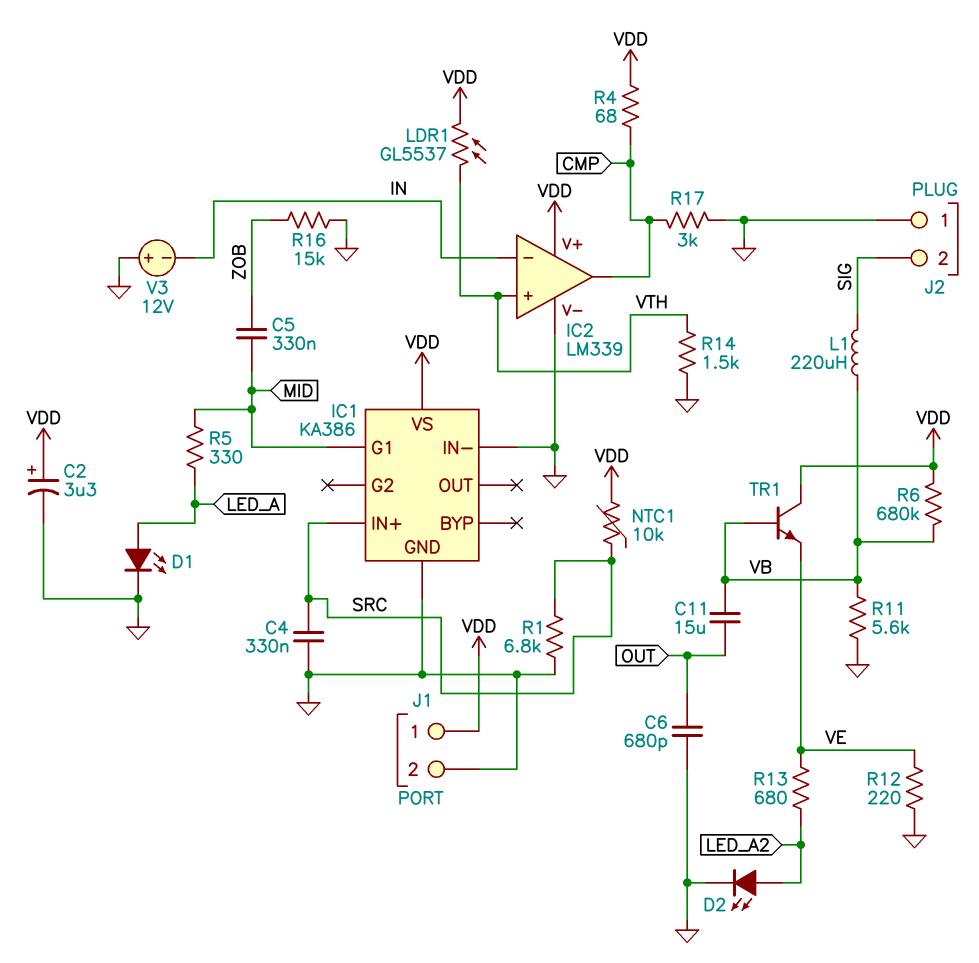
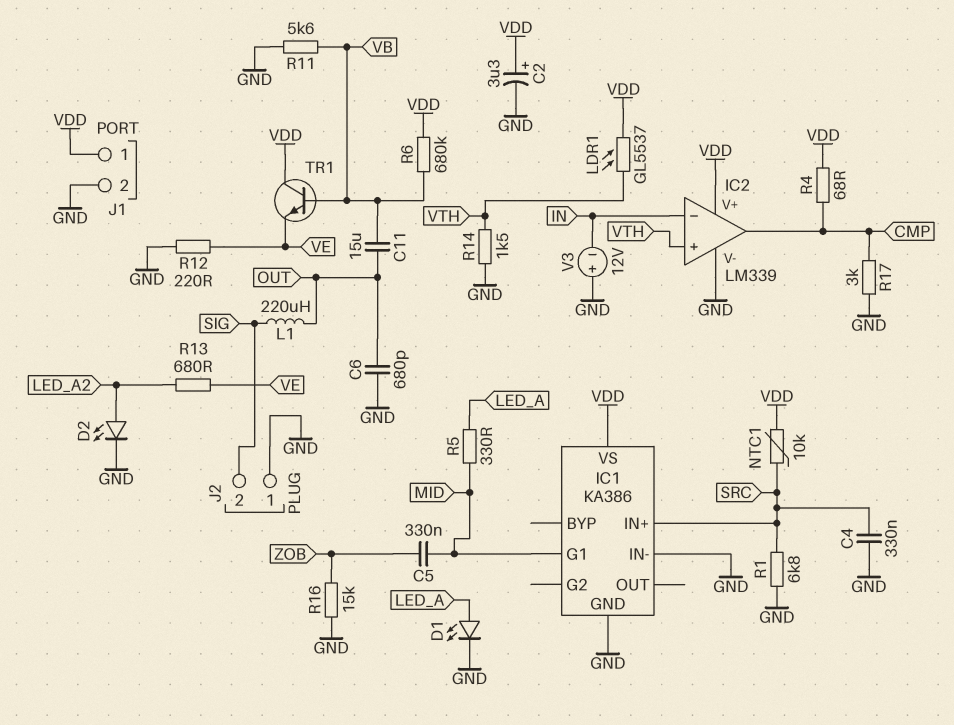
L1: 220uH (SIG, VB) -> 220uH (OUT, SIG)

